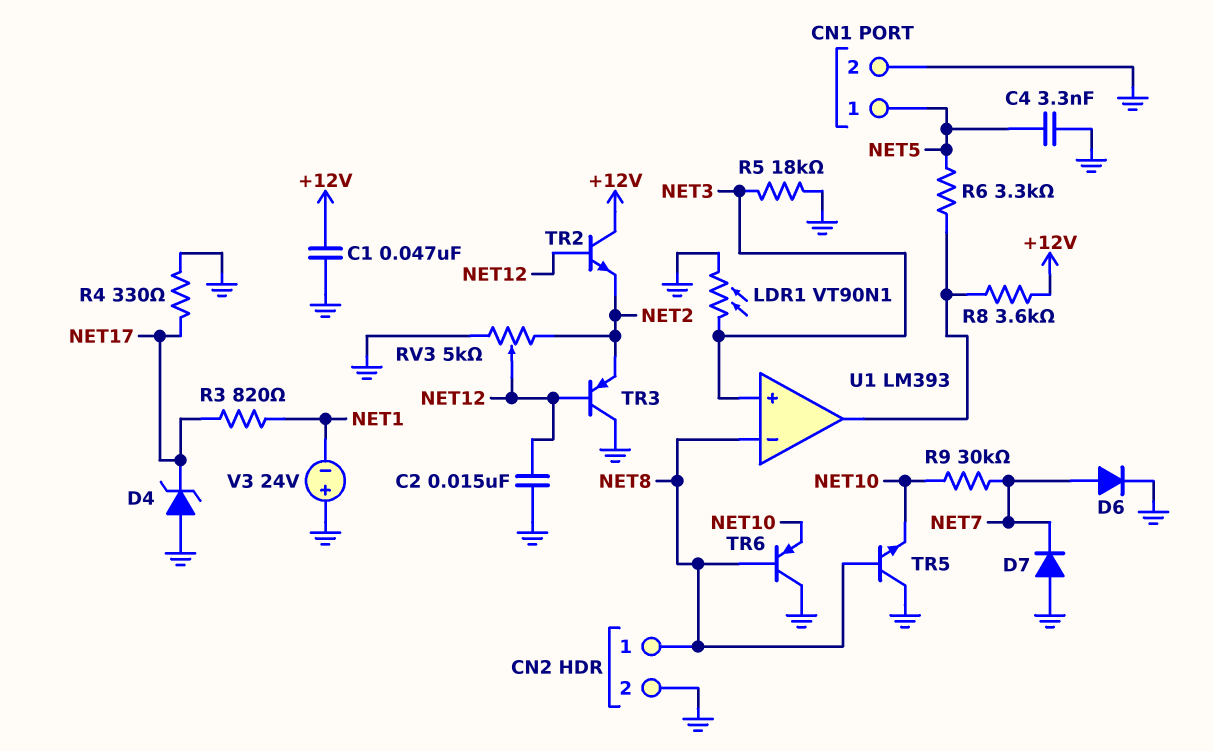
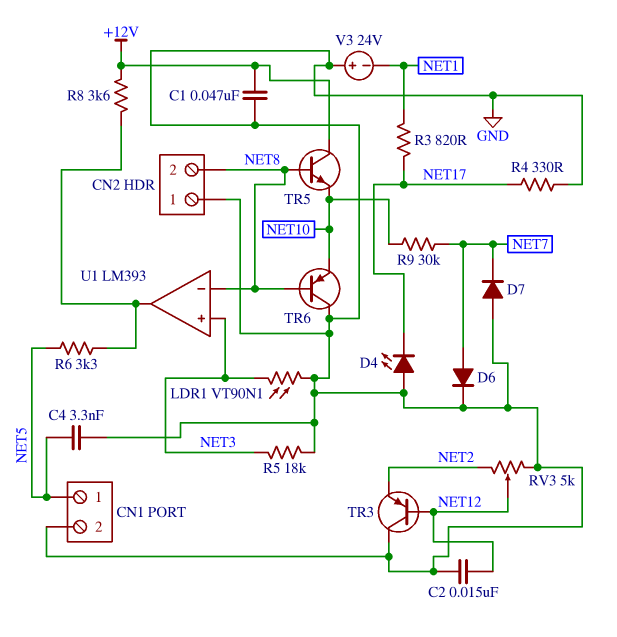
CN2 pin 1: NET8 -> GND
CN2 pin 2: GND -> NET8
D4: zener (A GND, K NET17) -> LED (A GND, K NET17)
TR2: NPN (B NET12, C +12V, E NET2) -> none
TR5: NPN (B NET8, C GND, E NET10) -> NPN (B NET8, C +12V, E NET10)

